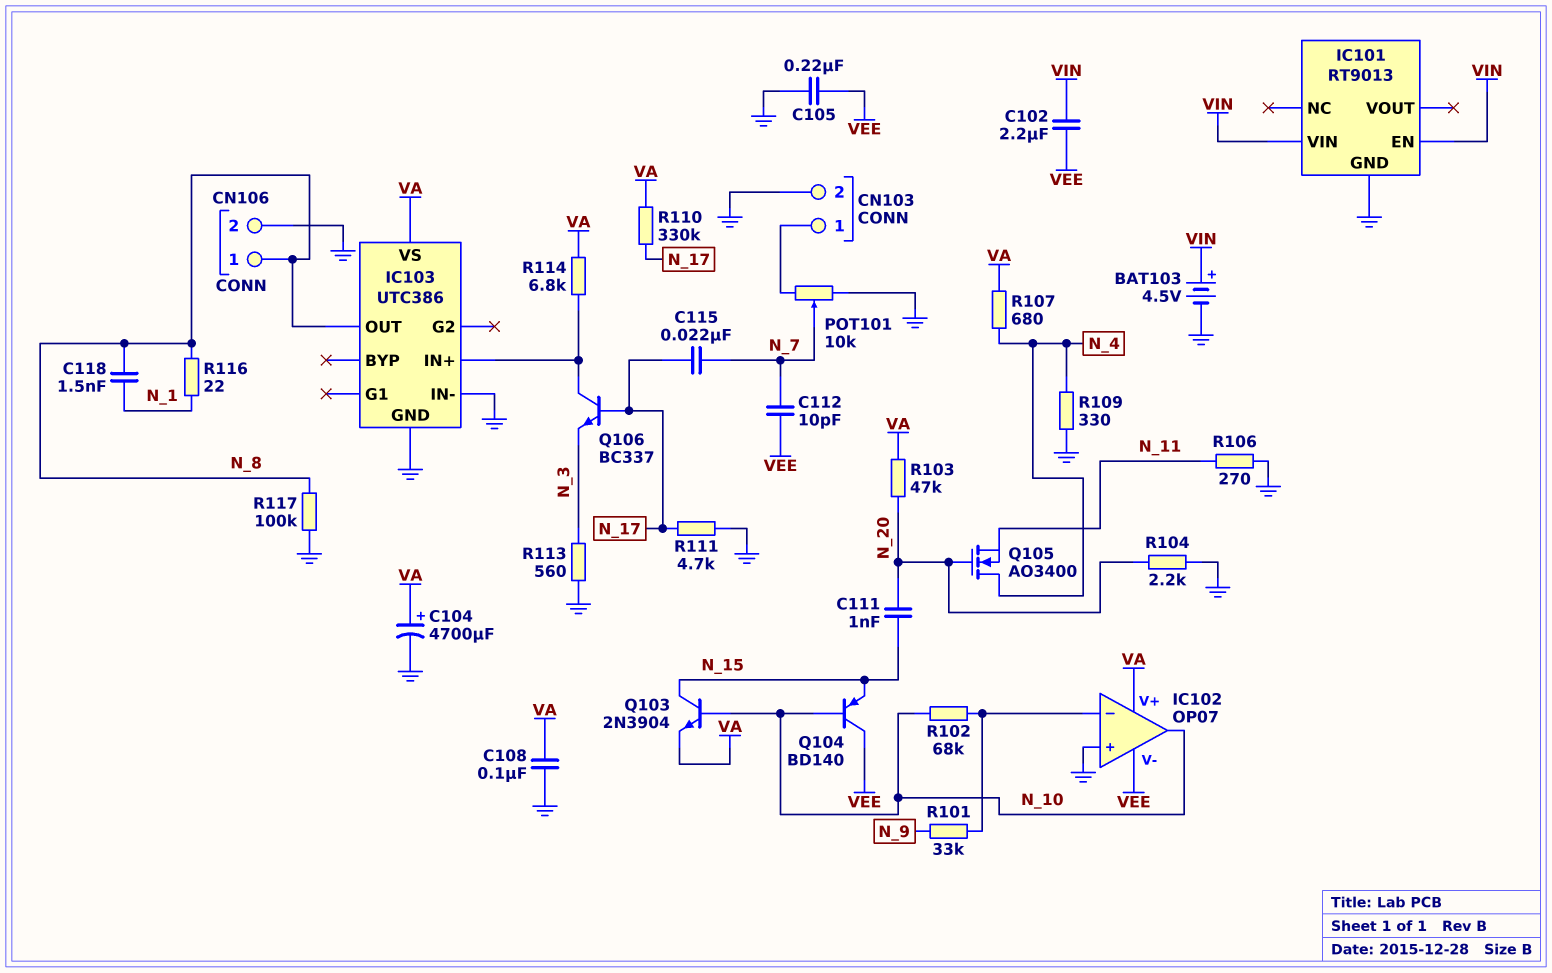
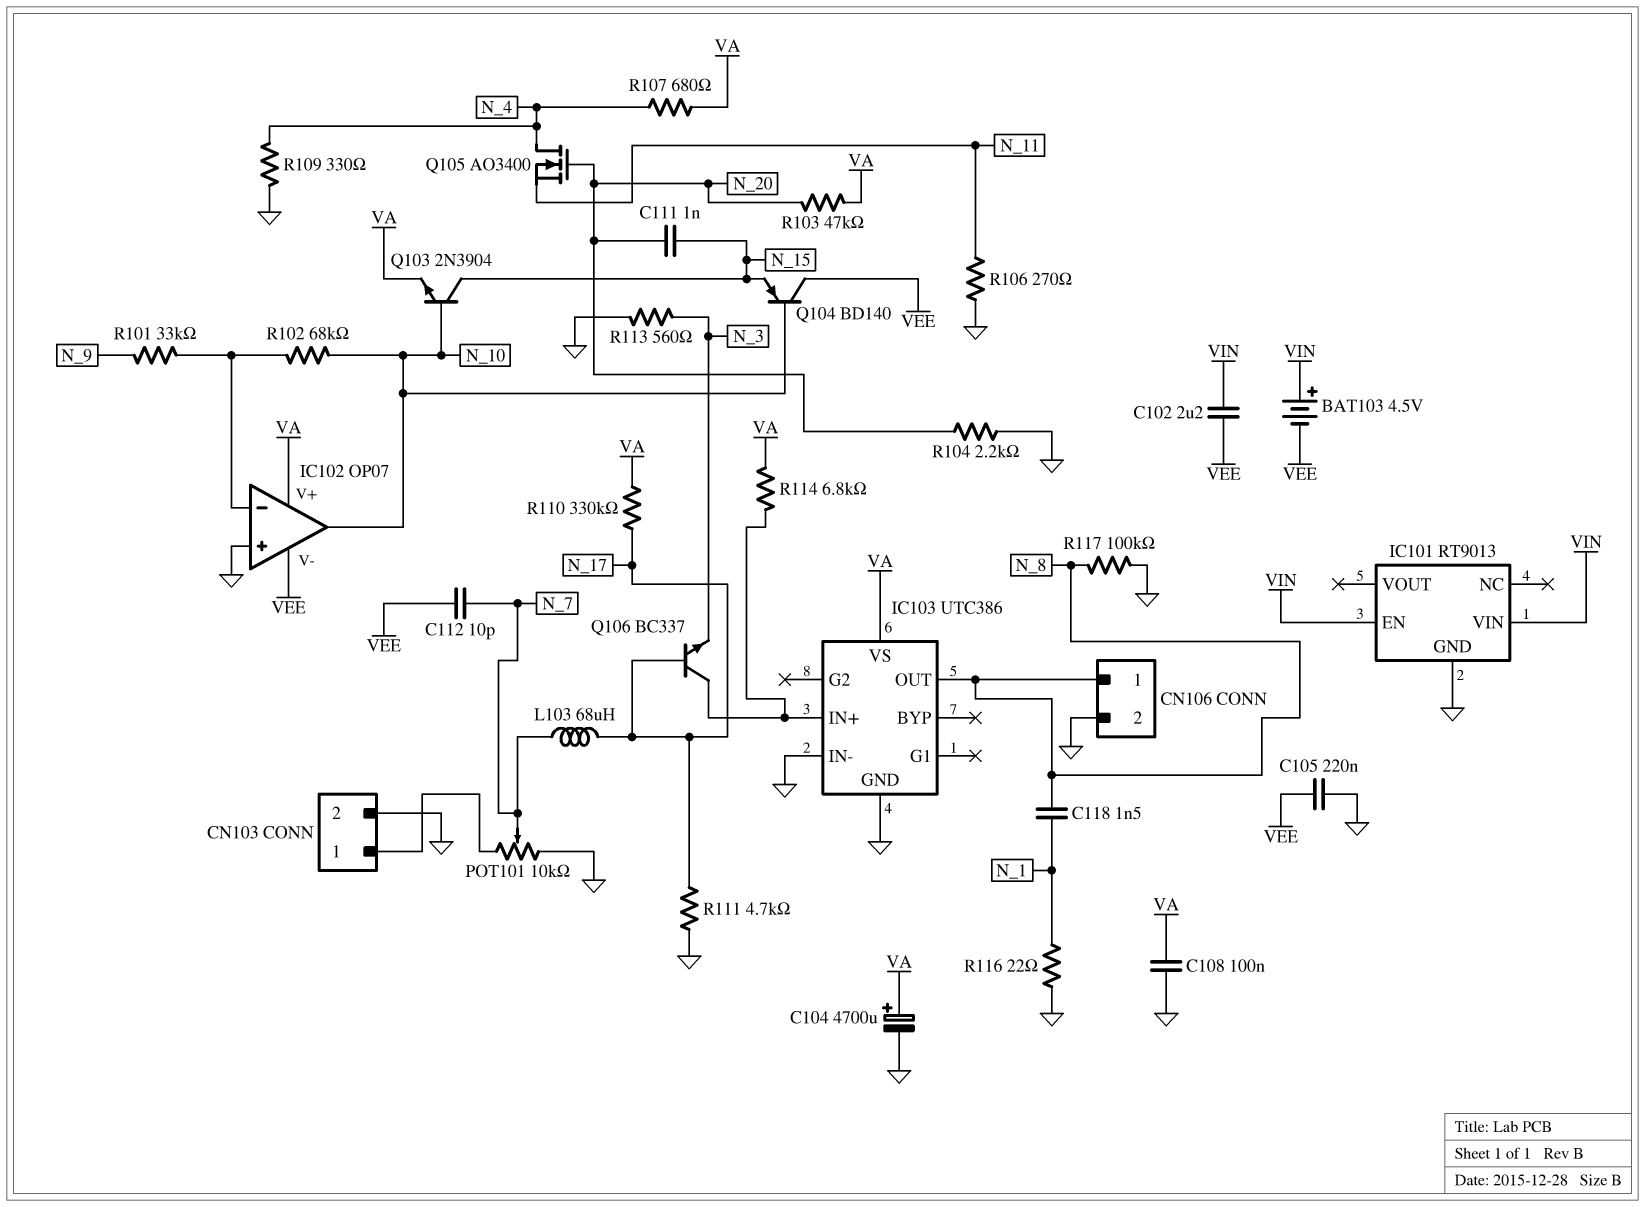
BAT103: 4.5V (plus VIN, minus GND) -> 4.5V (plus VIN, minus VEE)
C115: 22nF (N_7, N_17) -> none
L103: none -> 68uH (N_7, N_17)
R116: 22 (N_1, N_8) -> 22 (GND, N_1)

